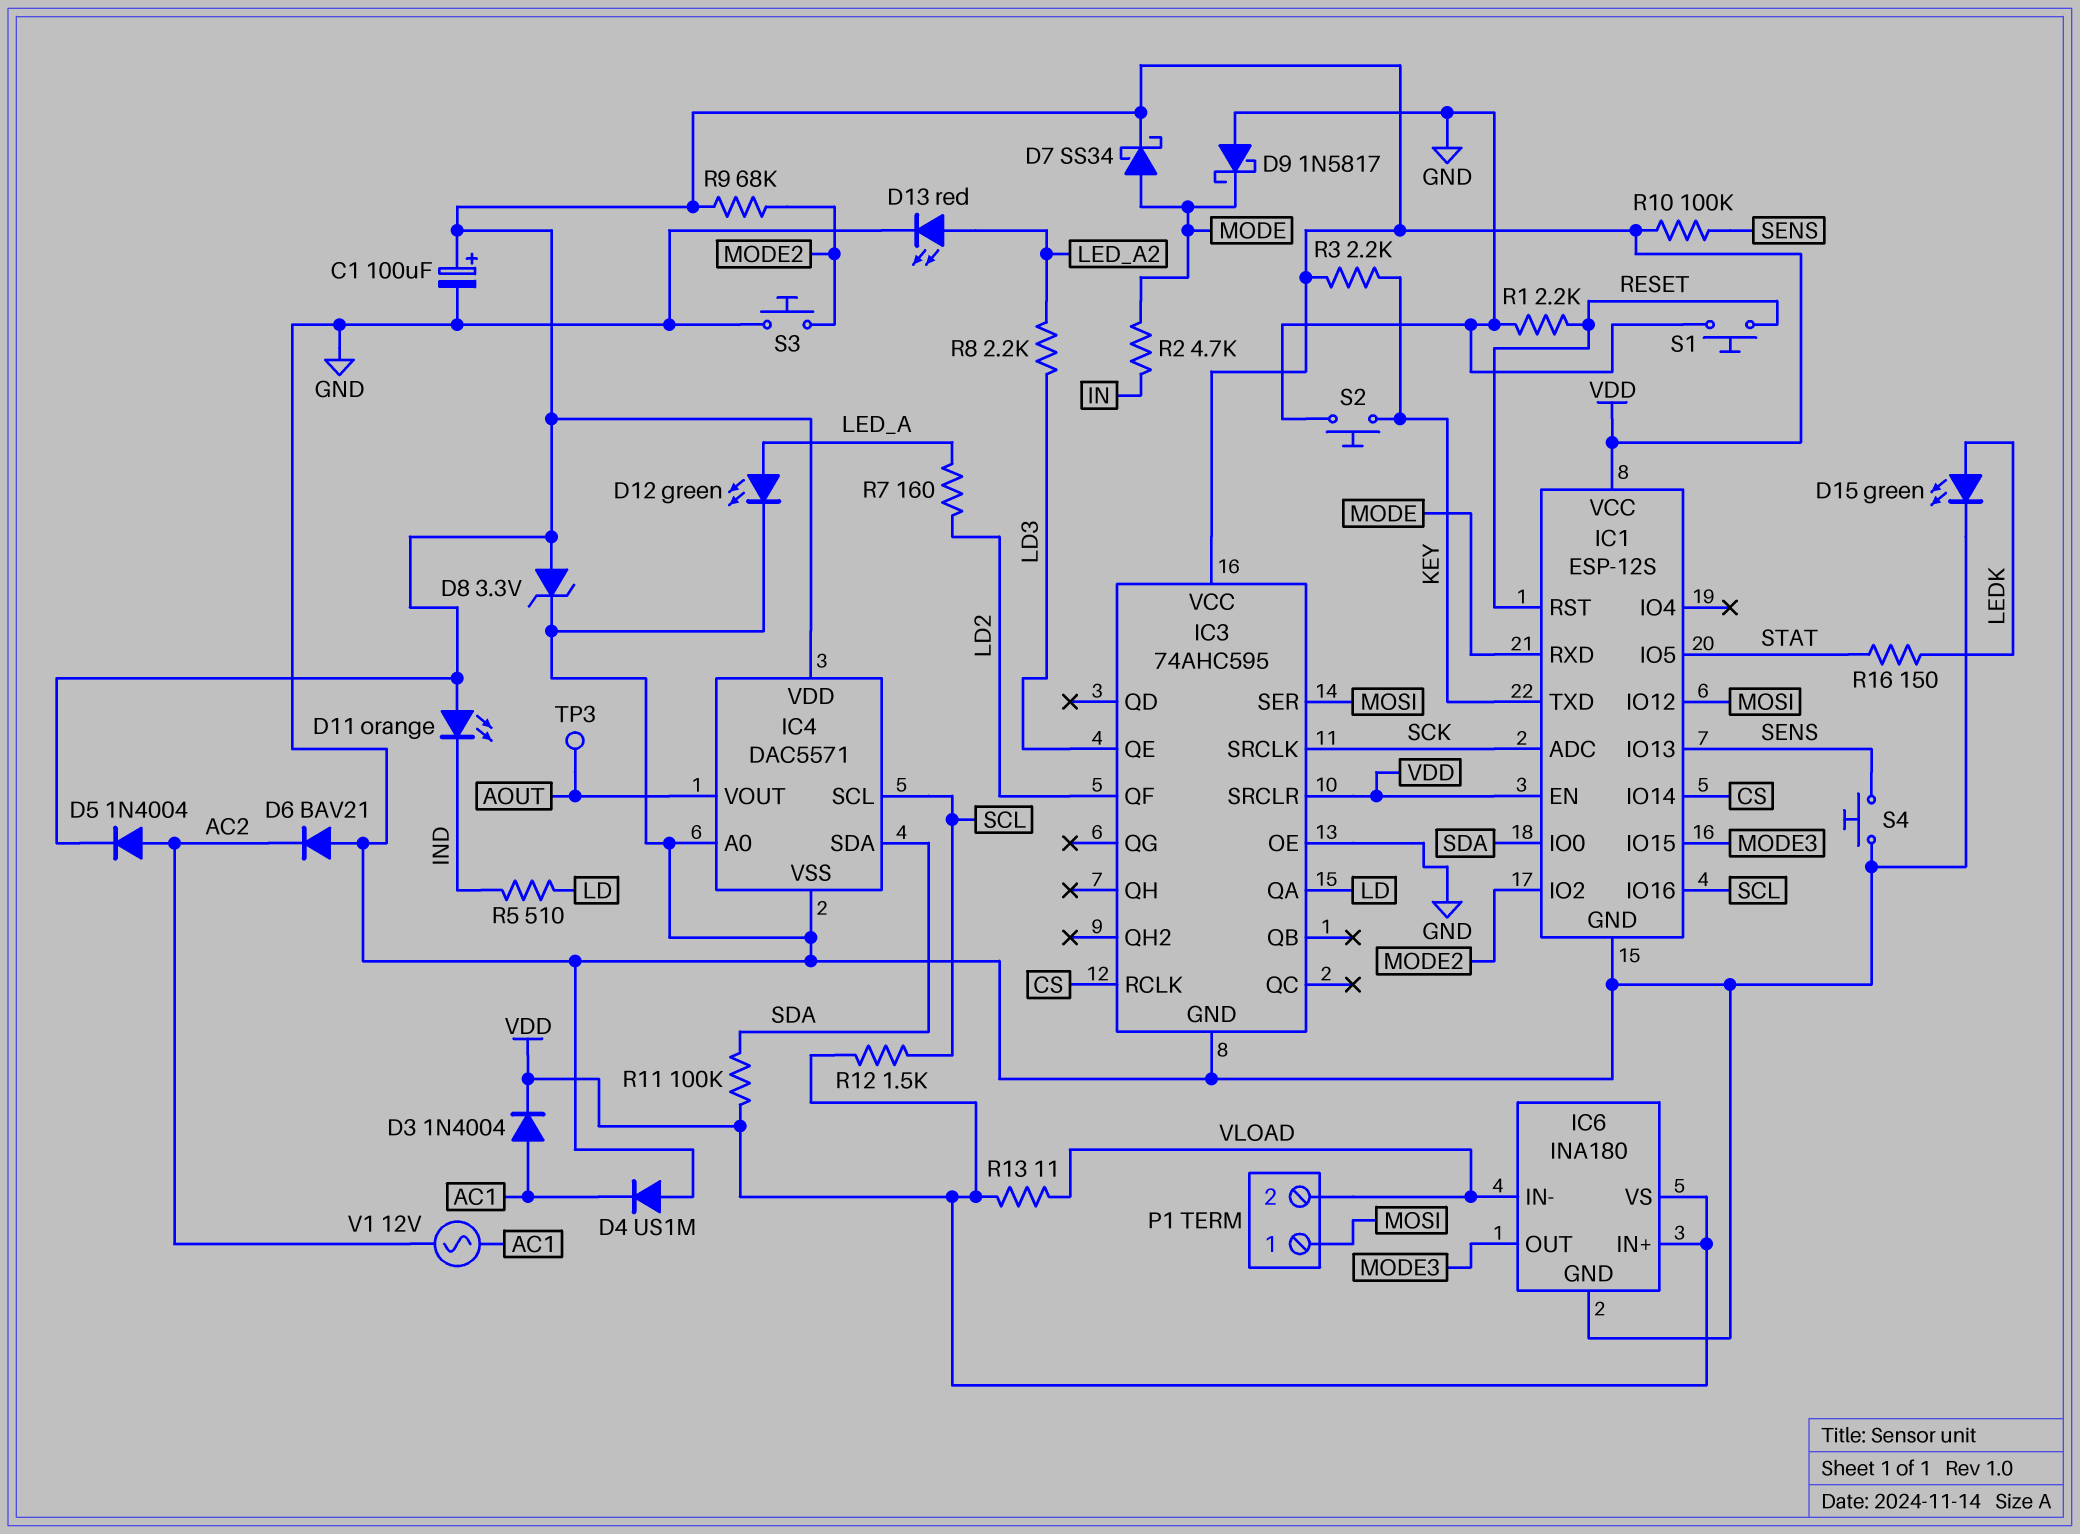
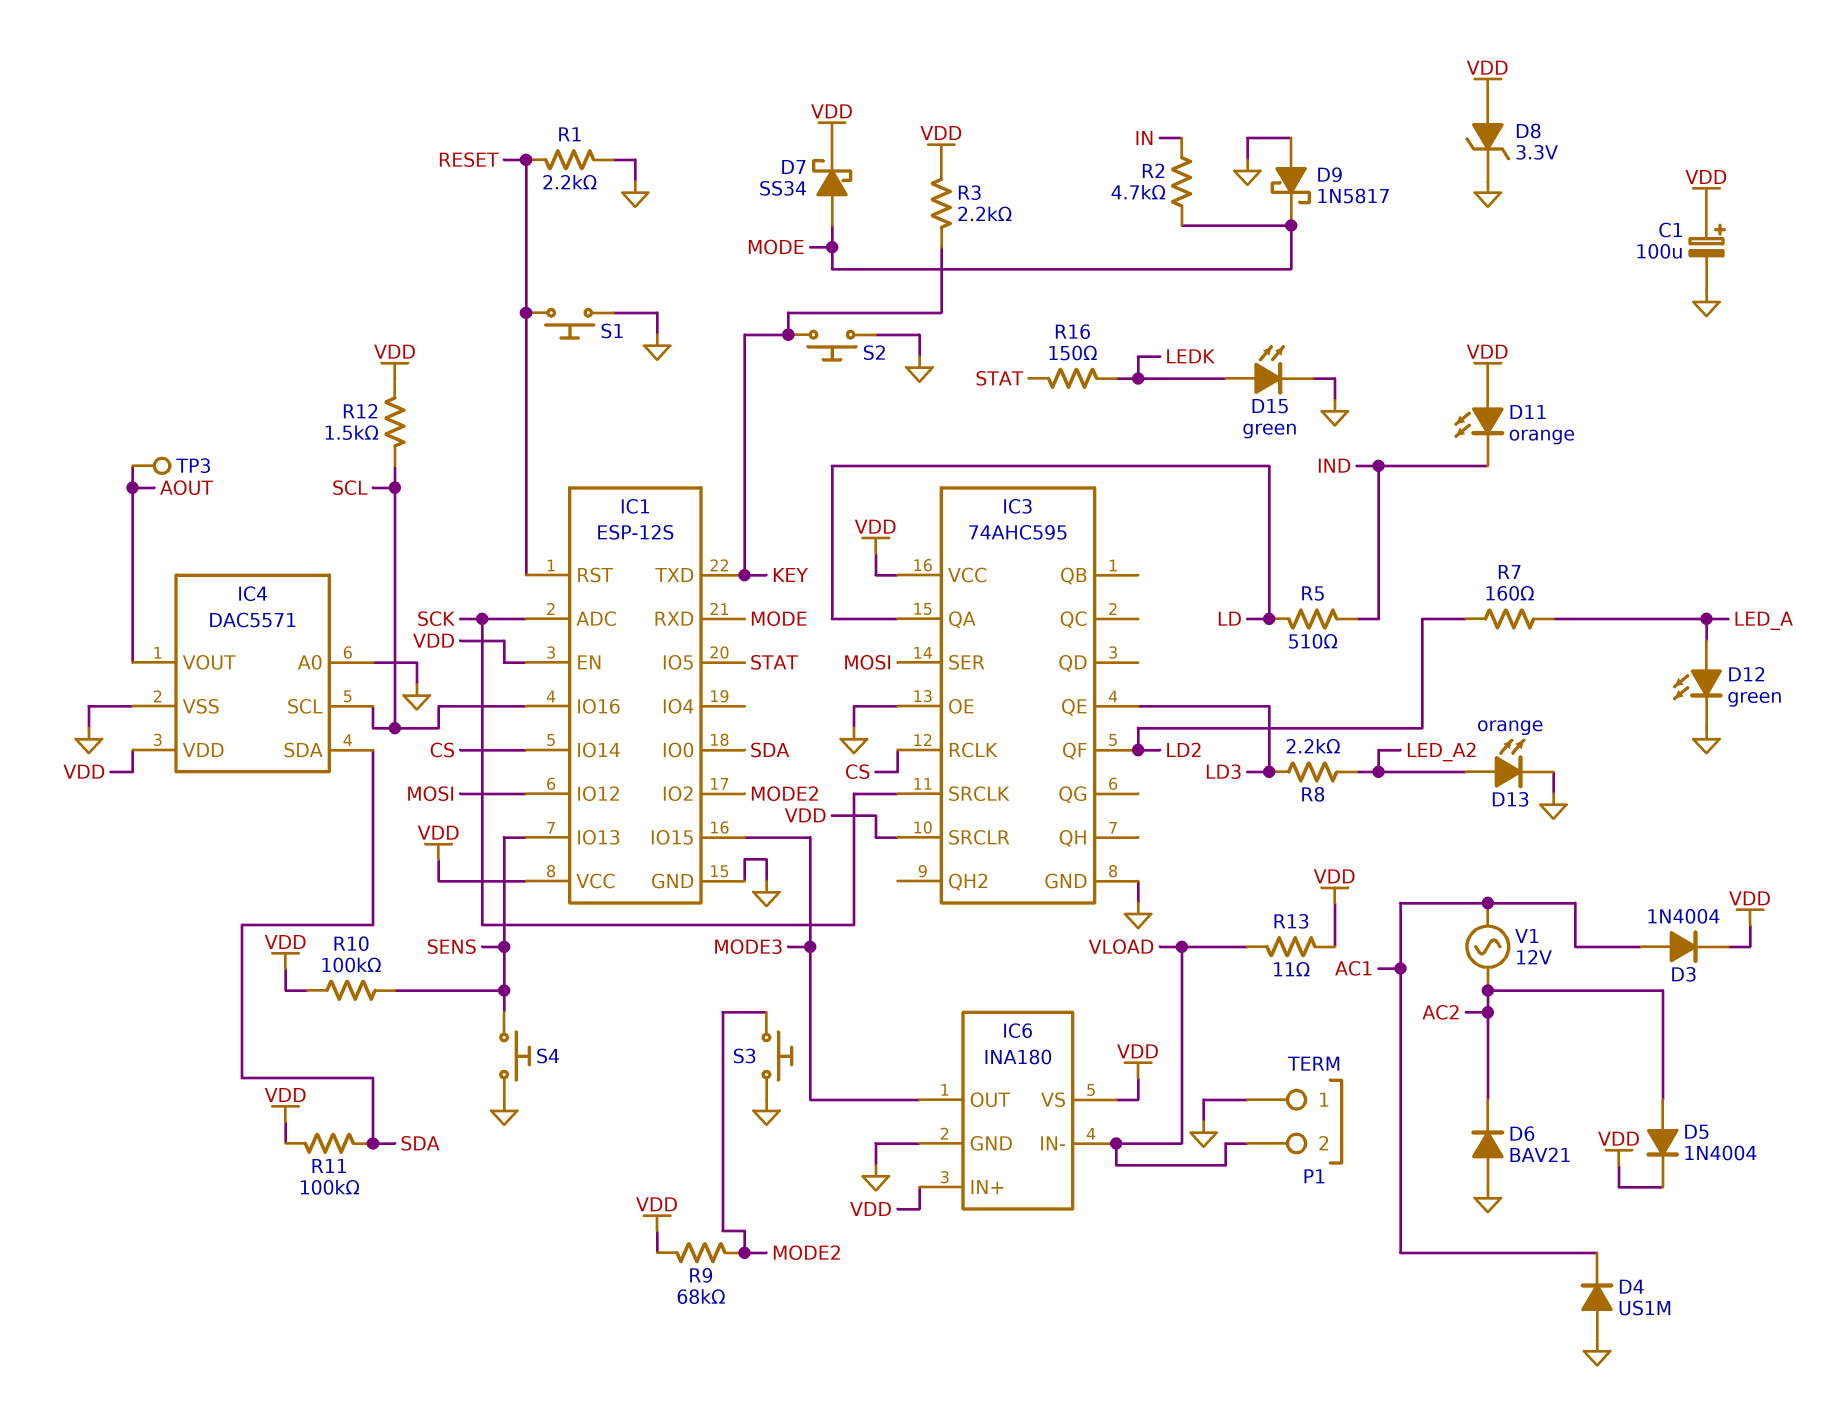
D13: LED red (A LED_A2, K GND) -> LED orange (A LED_A2, K GND)
P1 pin 1: MOSI -> GND

